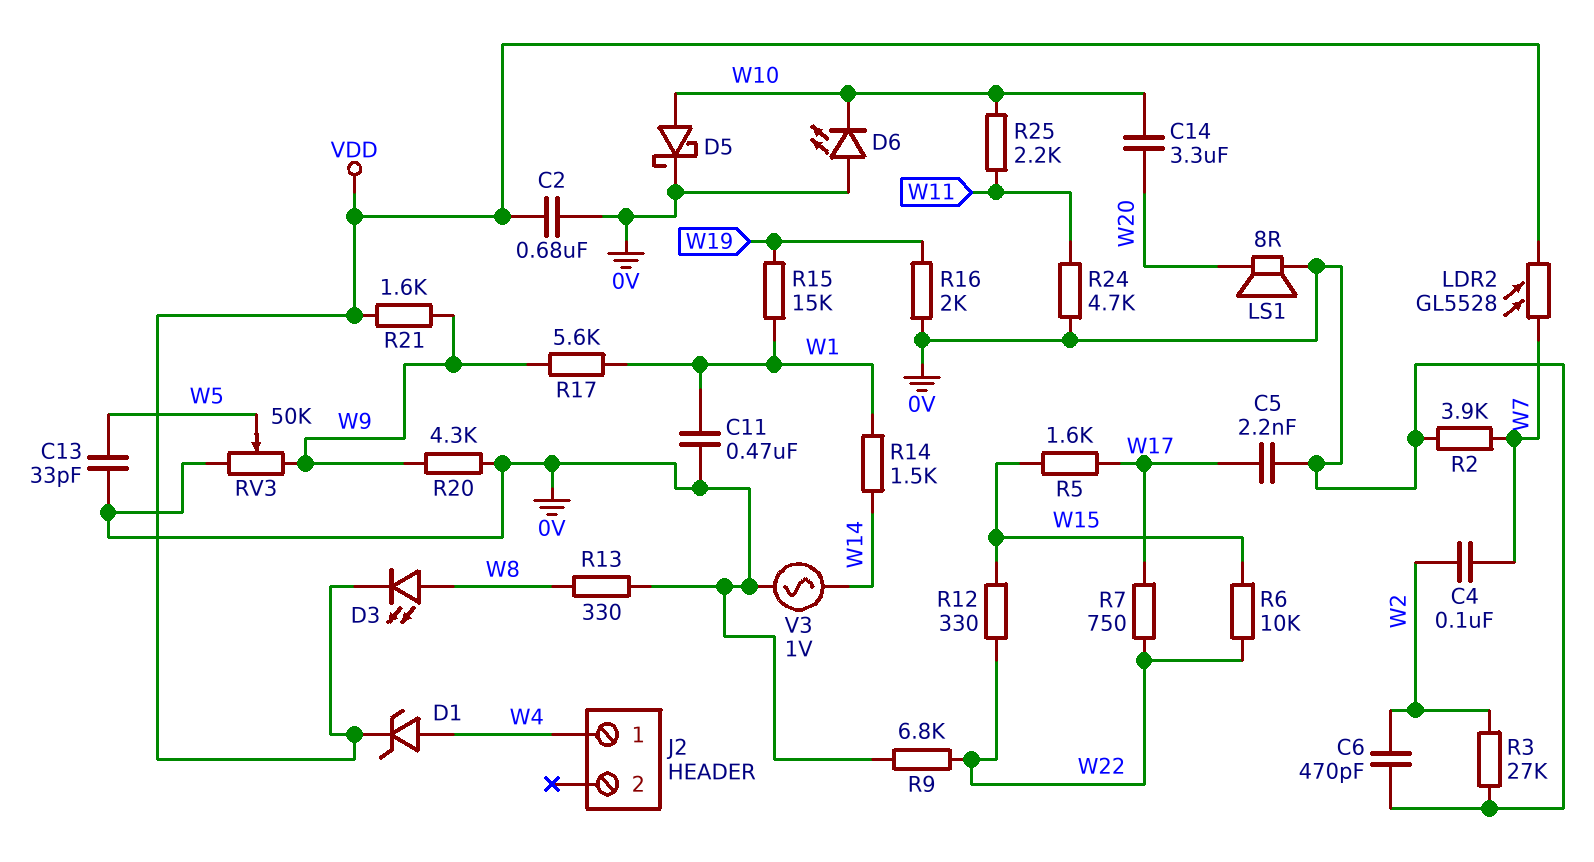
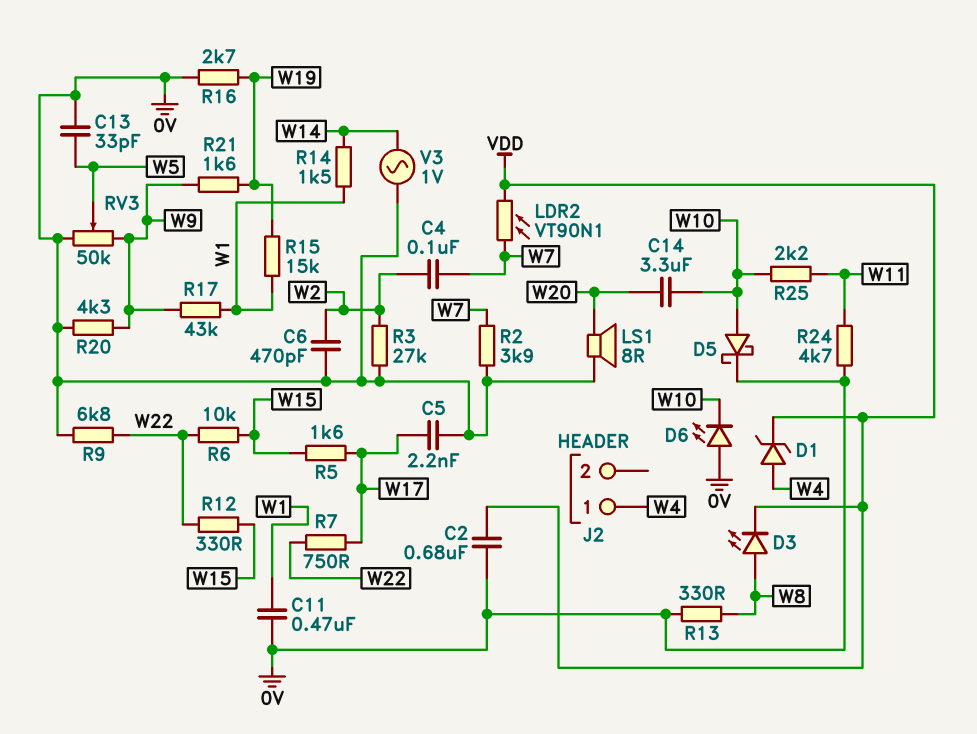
LDR2: GL5528 (VDD, W7) -> VT90N1 (VDD, W7)
R16: 2k (0V, W19) -> 2.7k (0V, W19)
R17: 5.6k (W1, W9) -> 43k (W1, W9)
R21: 1.6k (VDD, W9) -> 1.6k (W9, W19)

